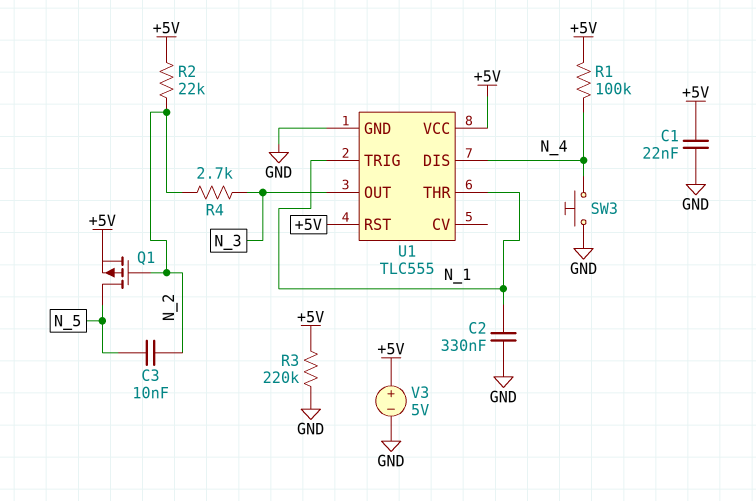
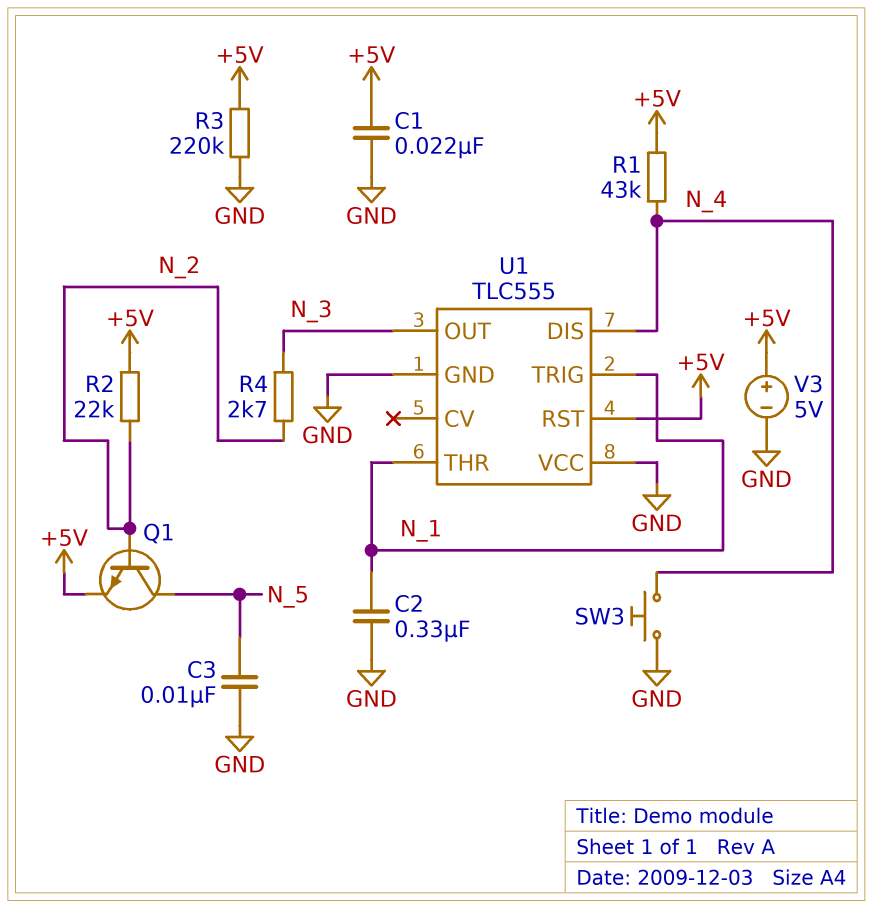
C3: 10nF (N_2, N_5) -> 10nF (GND, N_5)
Q1: PMOS (G N_2, D N_5, S +5V) -> NPN (B N_2, C N_5, E +5V)
R1: 100k (+5V, N_4) -> 43k (+5V, N_4)
U1 pin VCC: +5V -> GND

